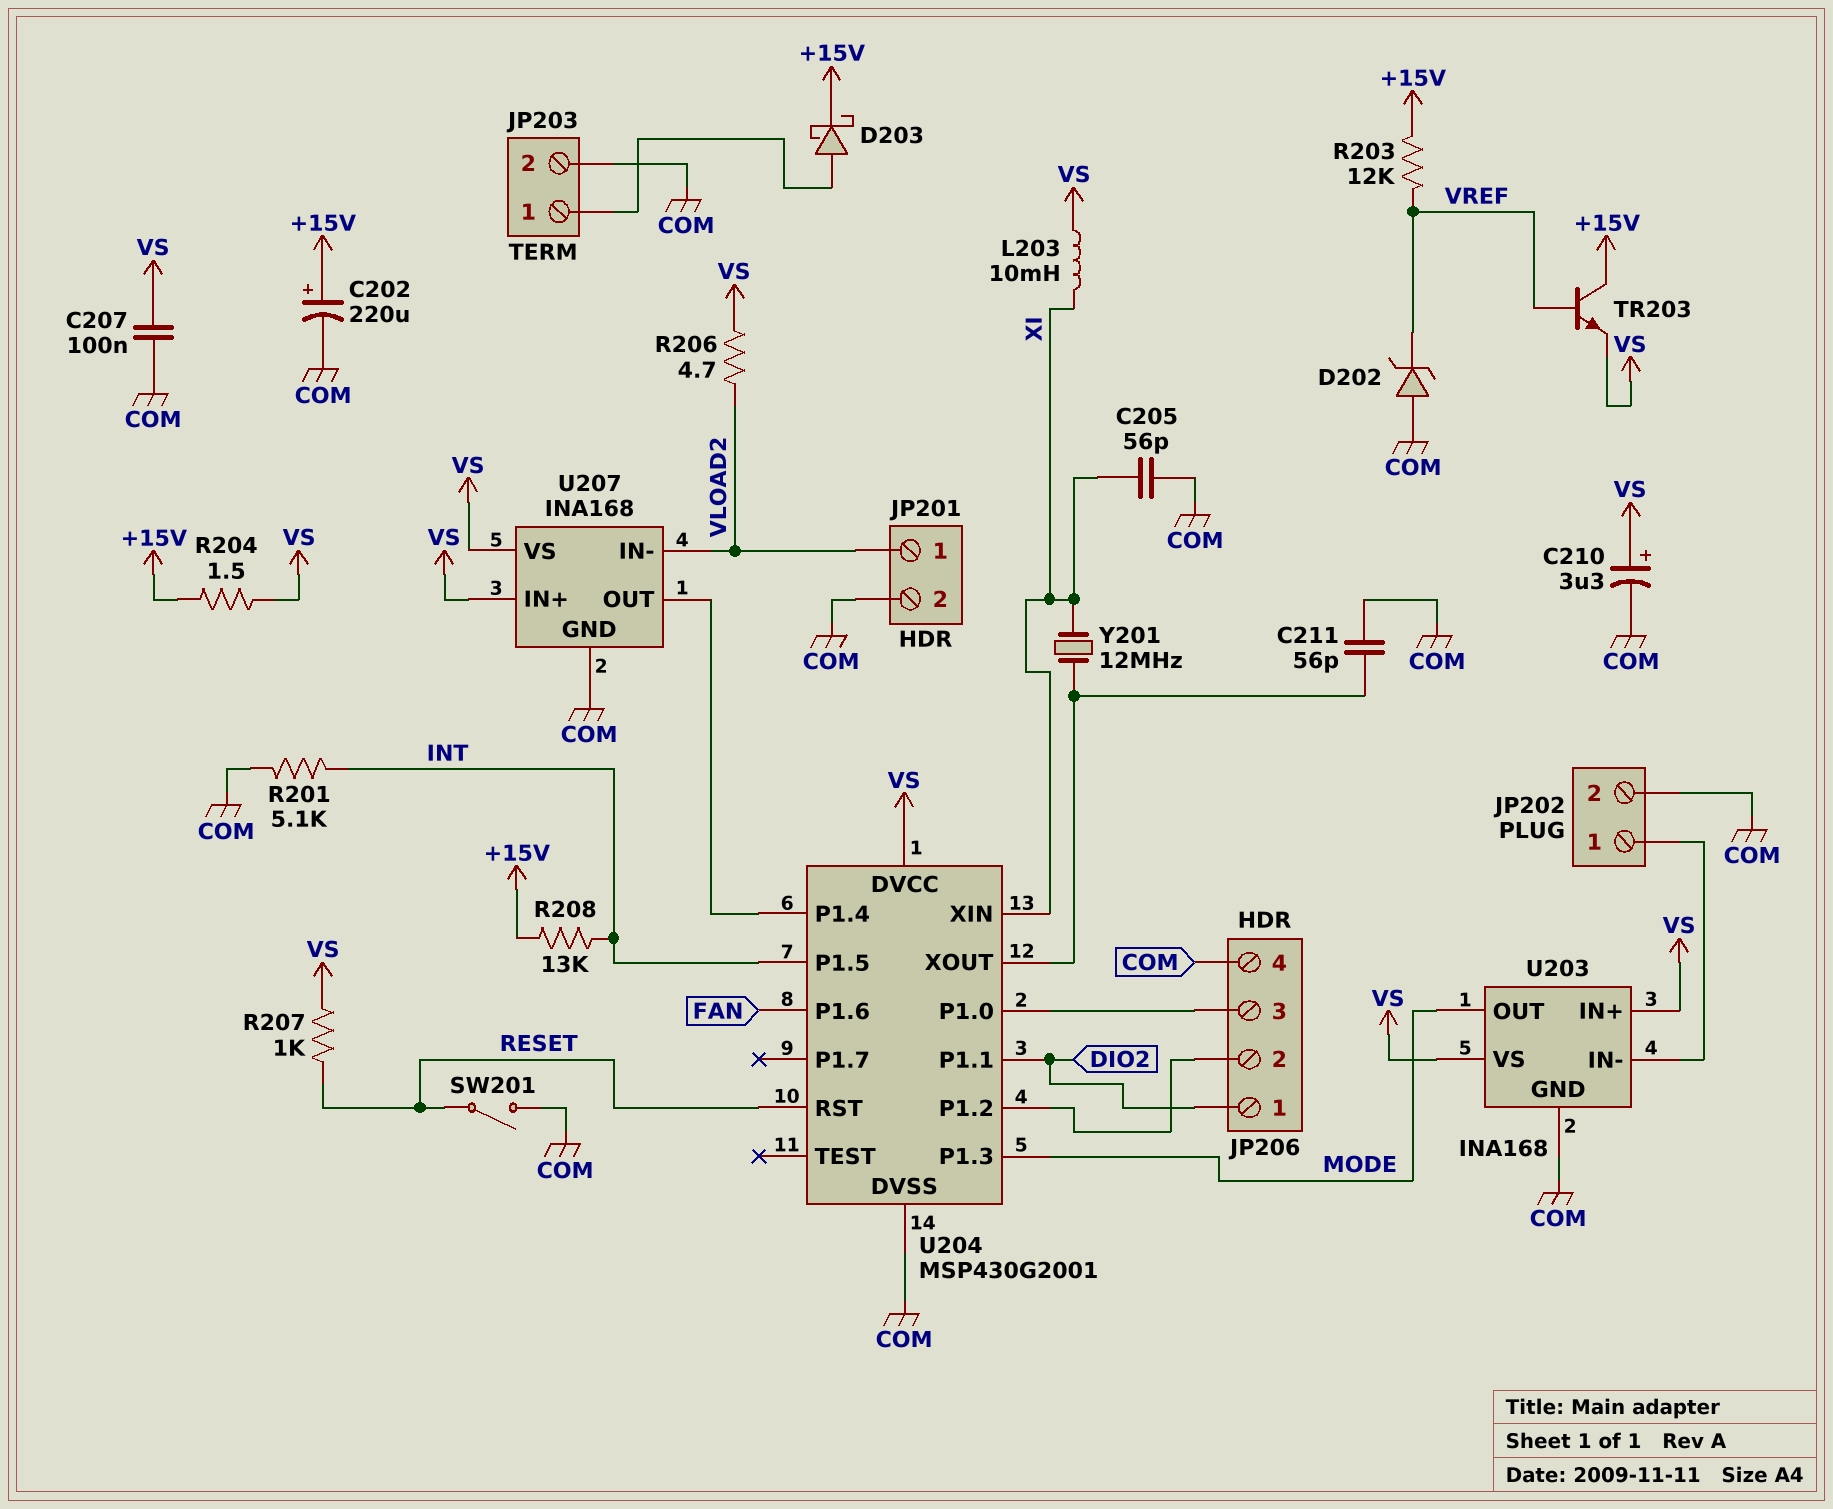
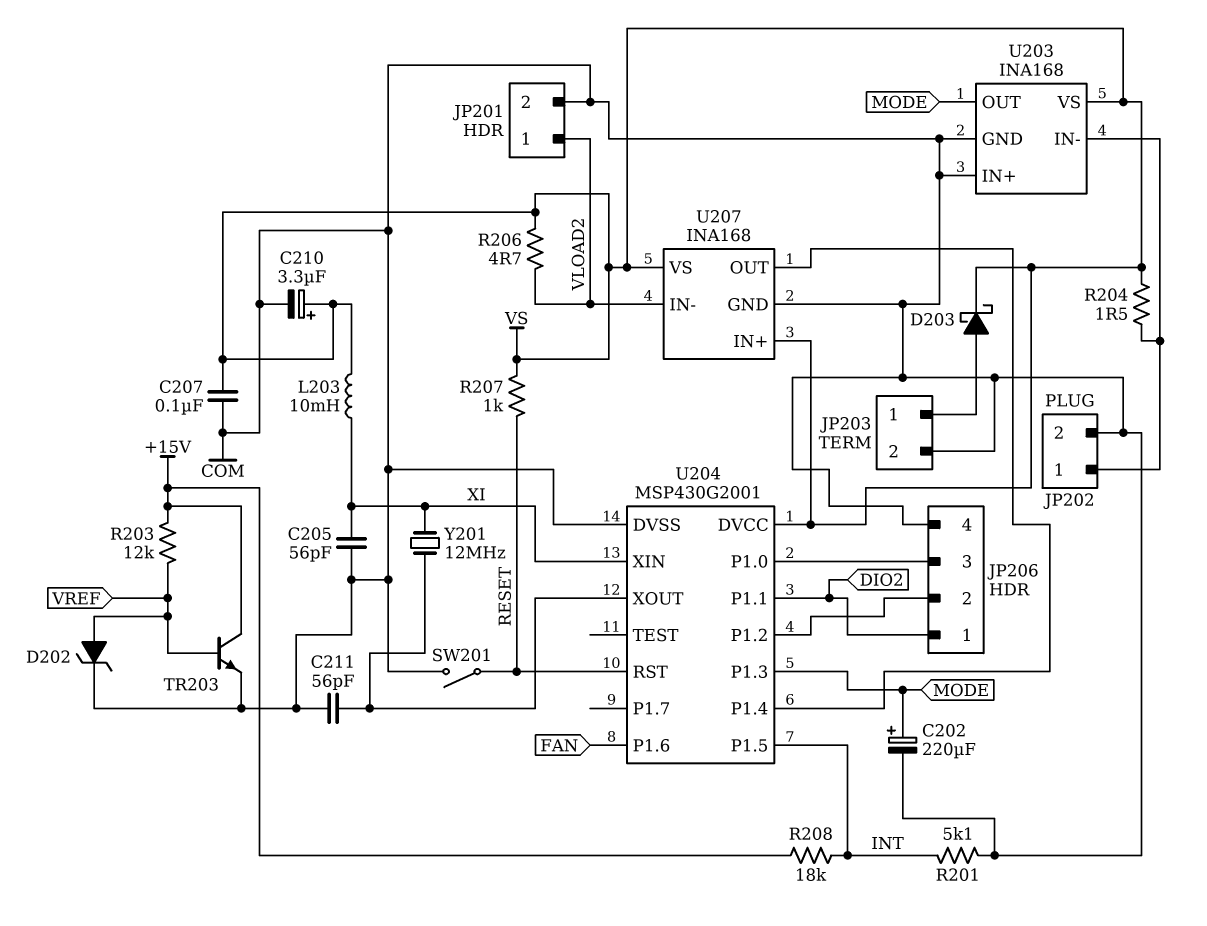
C202: 220uF (plus +15V, minus COM) -> 220uF (plus MODE, minus COM)
D202: zener (A COM, K VREF) -> zener (A VREF, K COM)
D203: schottky (A JP203/1, K +15V) -> schottky (A JP203/1, K VS)
R204: 1.5 (+15V, VS) -> 1.5 (JP202/1, VS)
R208: 13k (+15V, INT) -> 18k (+15V, INT)
TR203: NPN (B VREF, C +15V, E VS) -> NPN (B VREF, C +15V, E COM)
U203 pin IN+: VS -> COM

